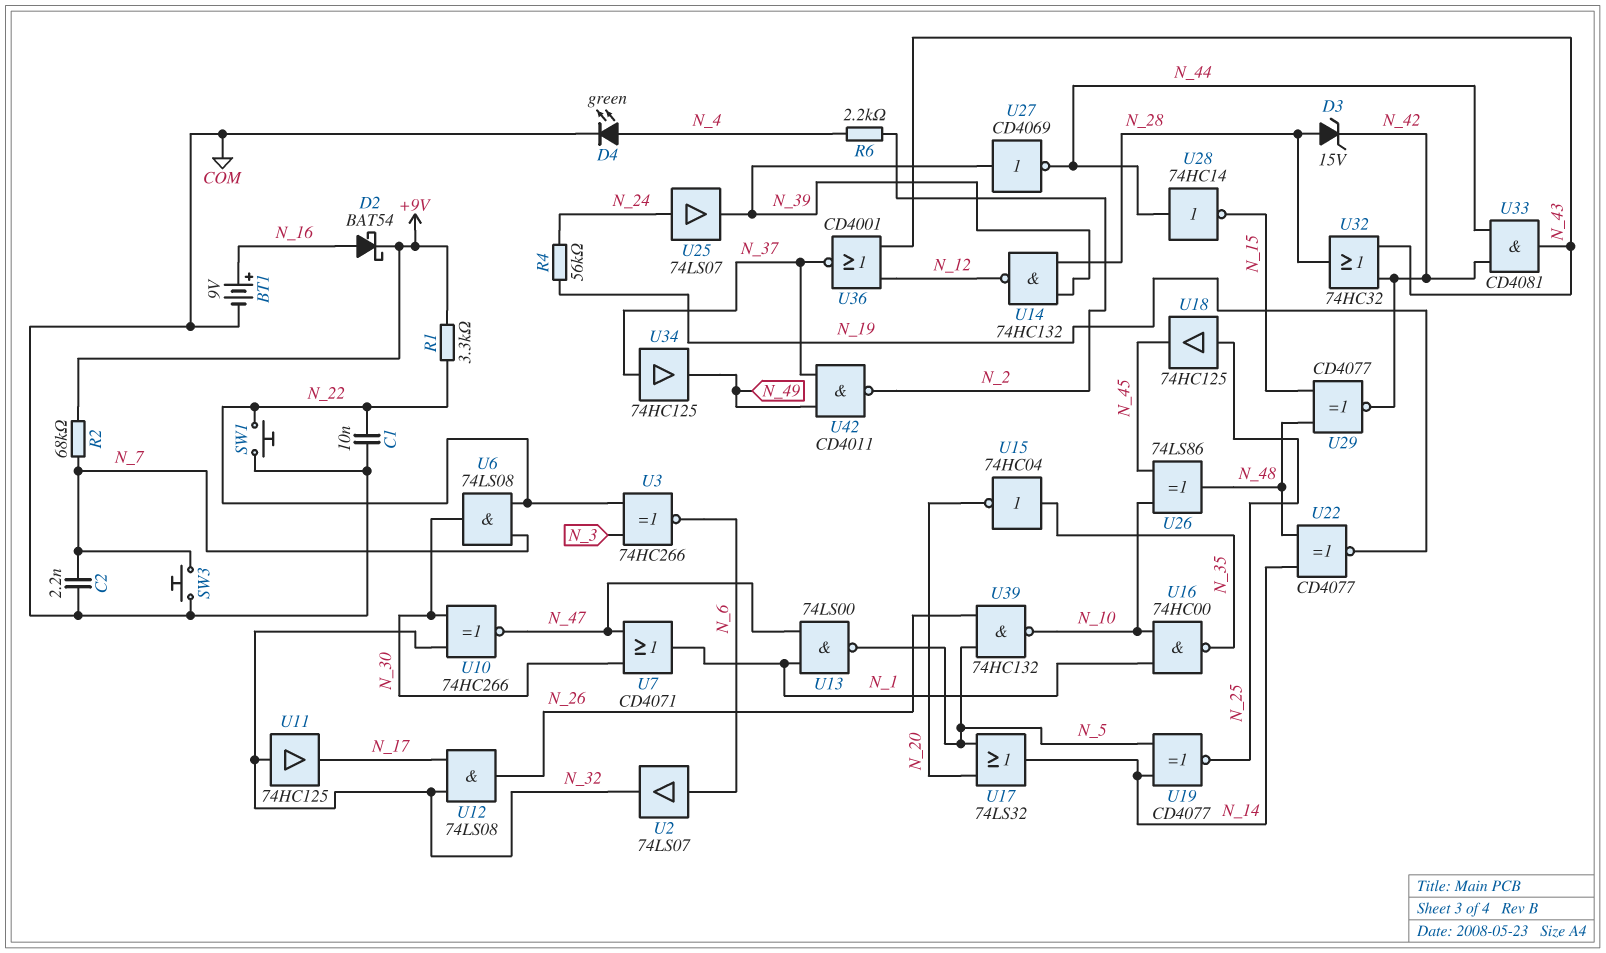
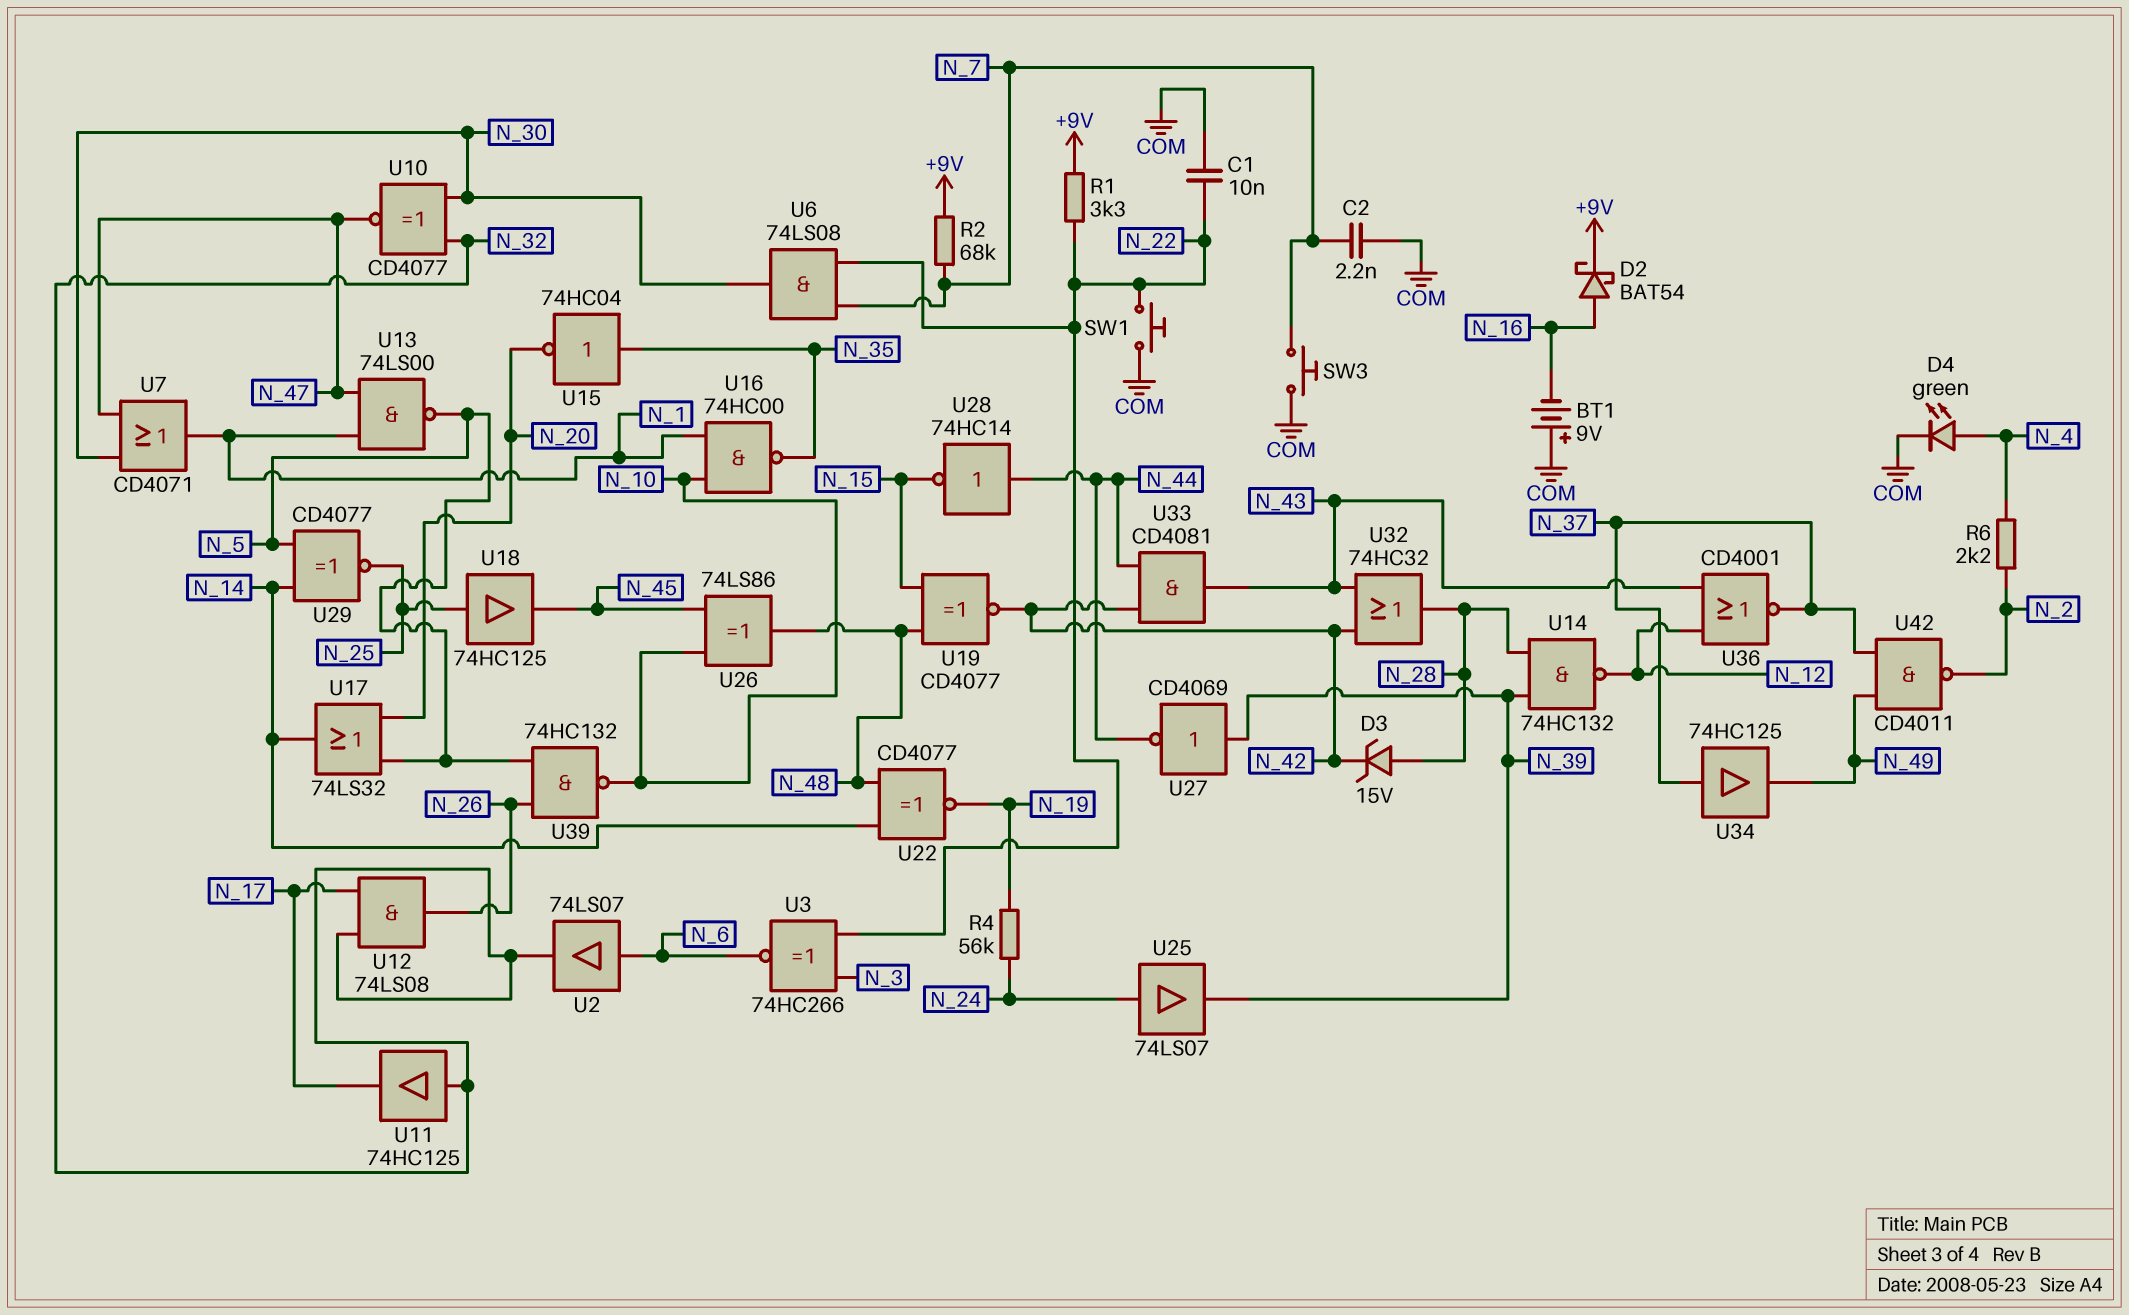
BT1: 9V (plus N_16, minus COM) -> 9V (plus COM, minus N_16)
U10: XNOR 74HC266 (in N_30, in N_32, out N_47) -> XNOR CD4077 (in N_30, in N_32, out N_47)
U19: XNOR CD4077 (in N_5, in N_14, out N_25) -> XNOR CD4077 (in N_15, in N_48, out N_42)
U29: XNOR CD4077 (in N_15, in N_48, out N_42) -> XNOR CD4077 (in N_5, in N_14, out N_25)

